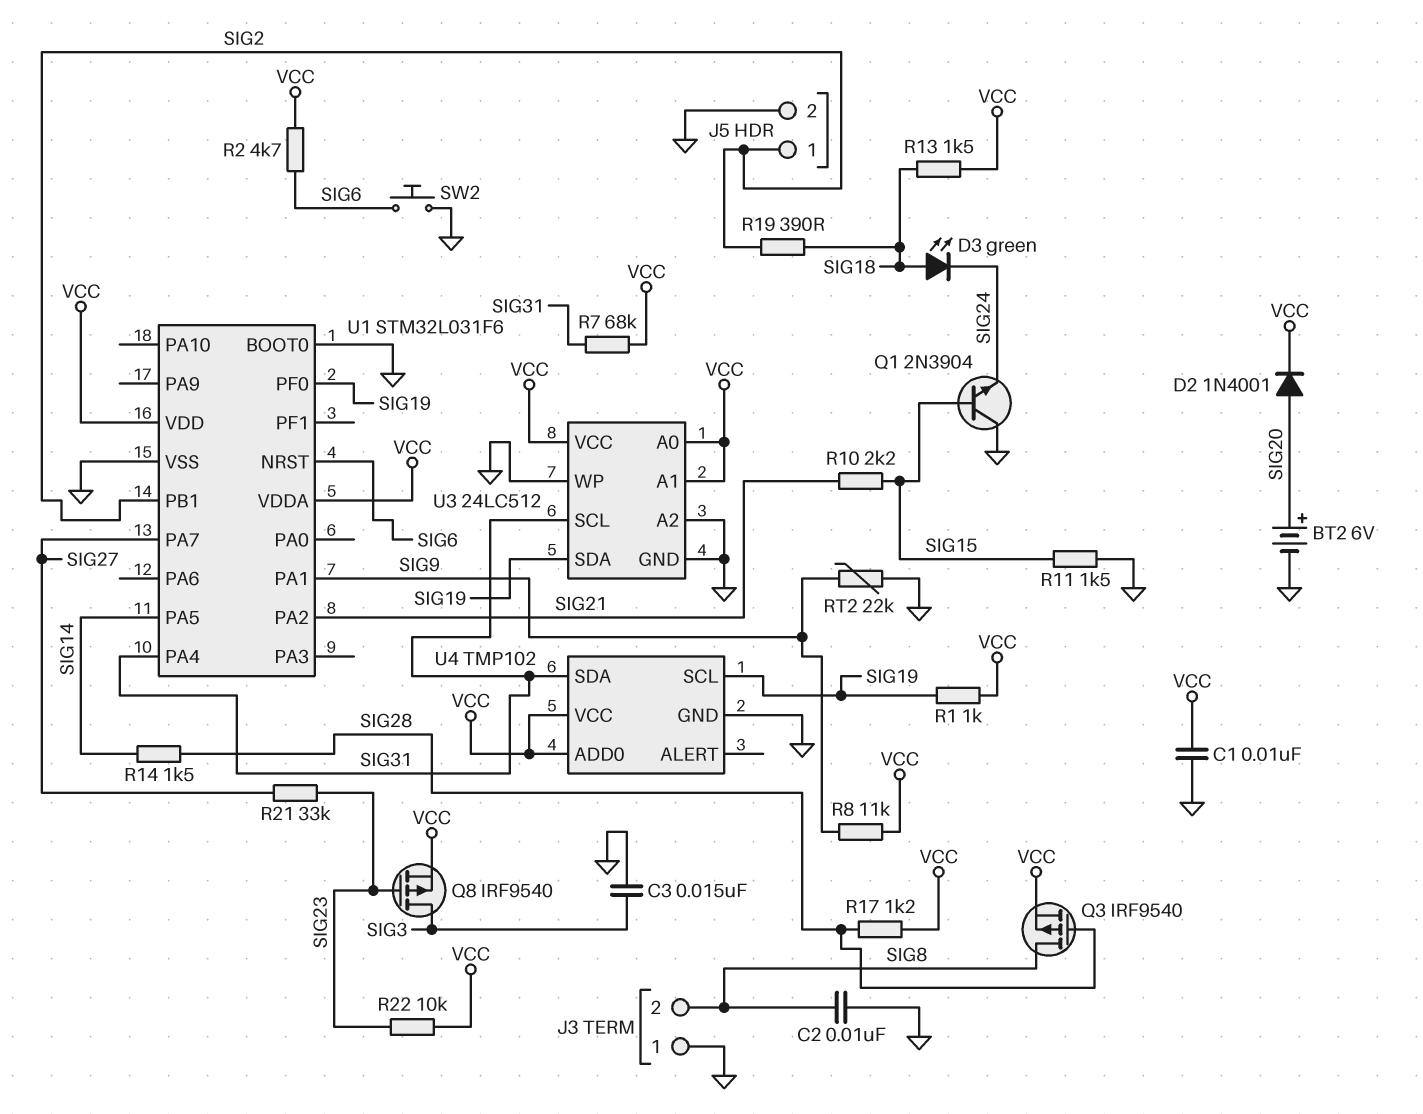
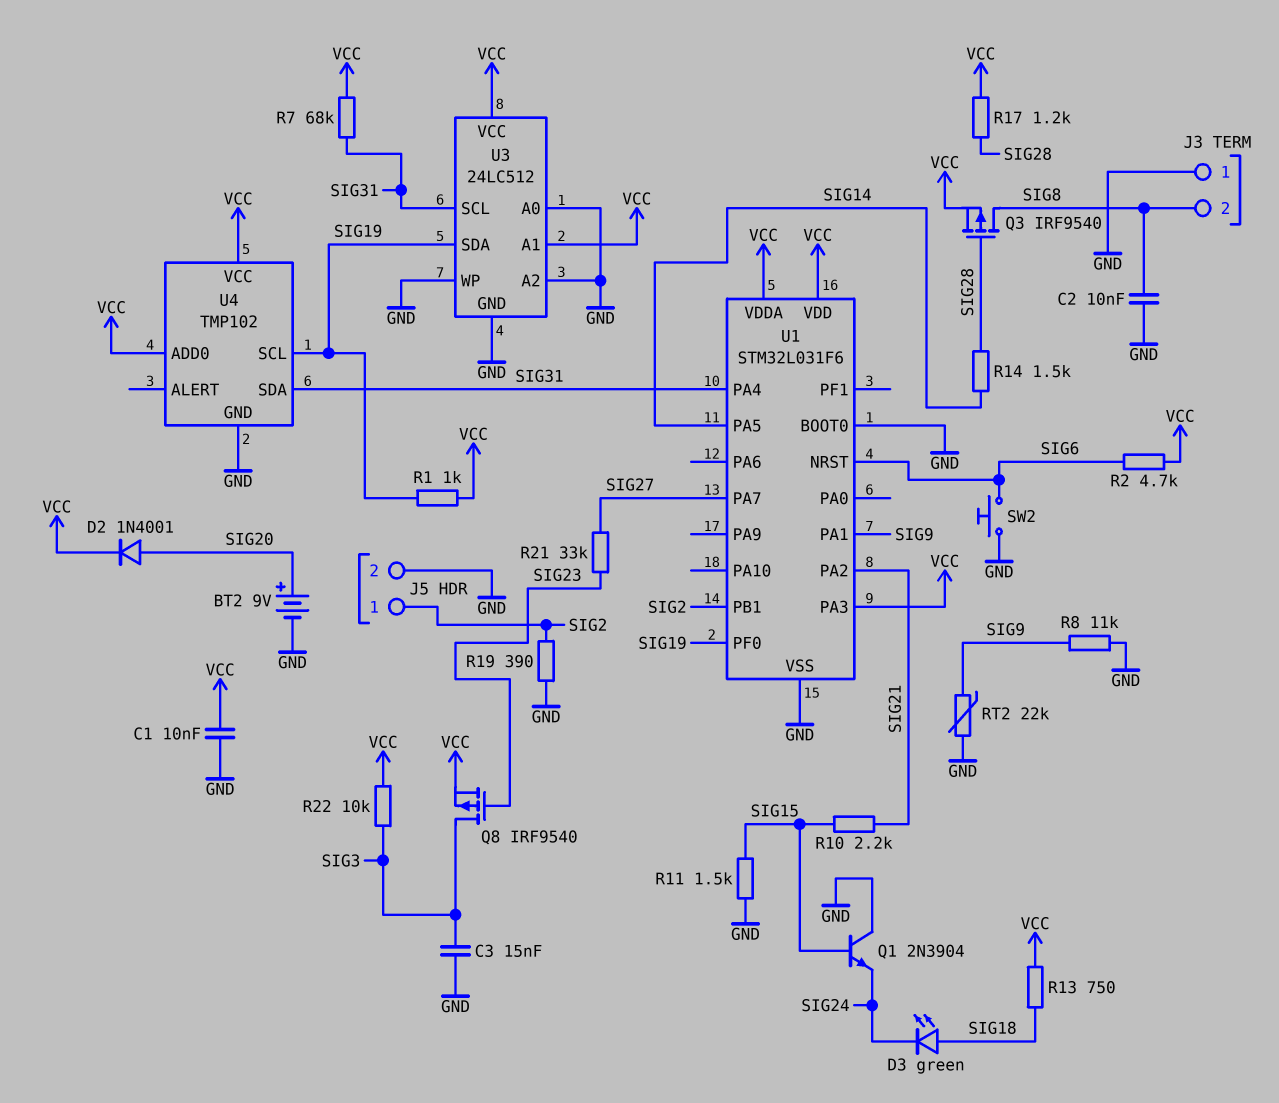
BT2: 6V (plus SIG20, minus GND) -> 9V (plus SIG20, minus GND)
R8: 11k (SIG9, VCC) -> 11k (GND, SIG9)
R13: 1.5k (SIG18, VCC) -> 750 (SIG18, VCC)
R19: 390 (SIG2, SIG18) -> 390 (GND, SIG2)
R22: 10k (SIG23, VCC) -> 10k (SIG3, VCC)
U1 pin PA3: none -> VCC
U3 pin A0: VCC -> GND

